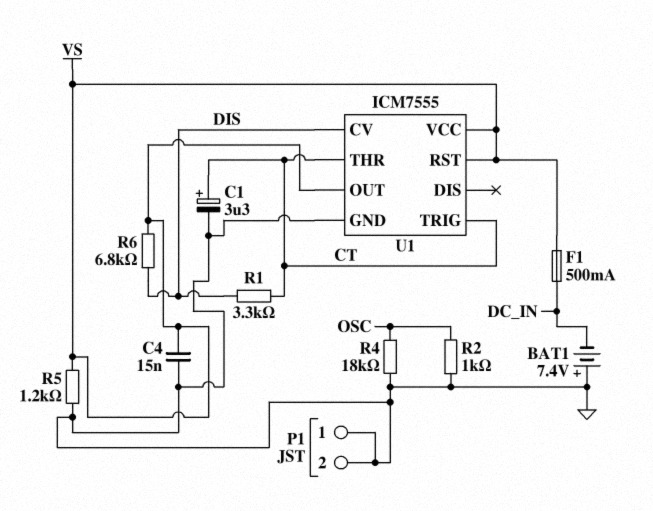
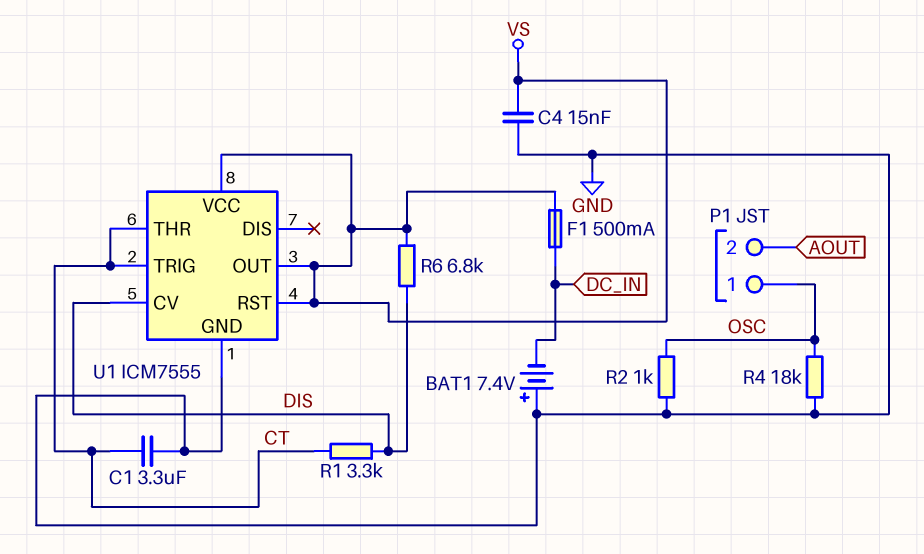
C1: 3.3uF (plus CT, minus GND) -> 3.3uF (CT, GND)
P1 pin 1: GND -> OSC
P1 pin 2: GND -> AOUT
R5: 1.2k (GND, VS) -> none

